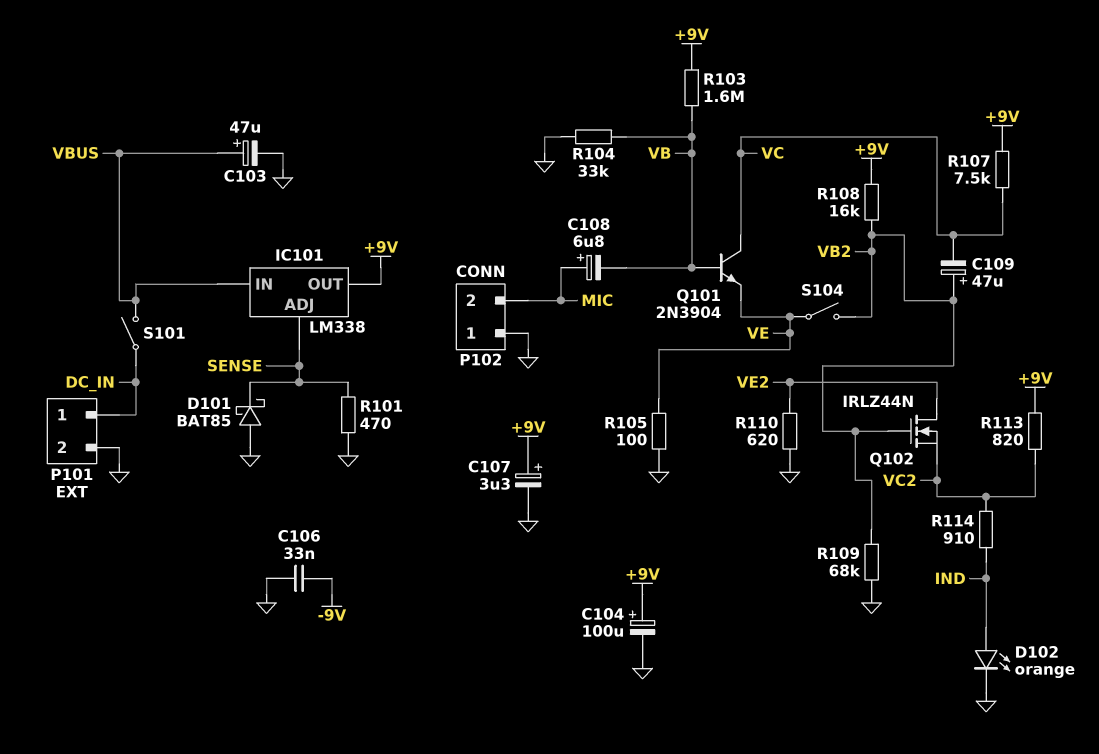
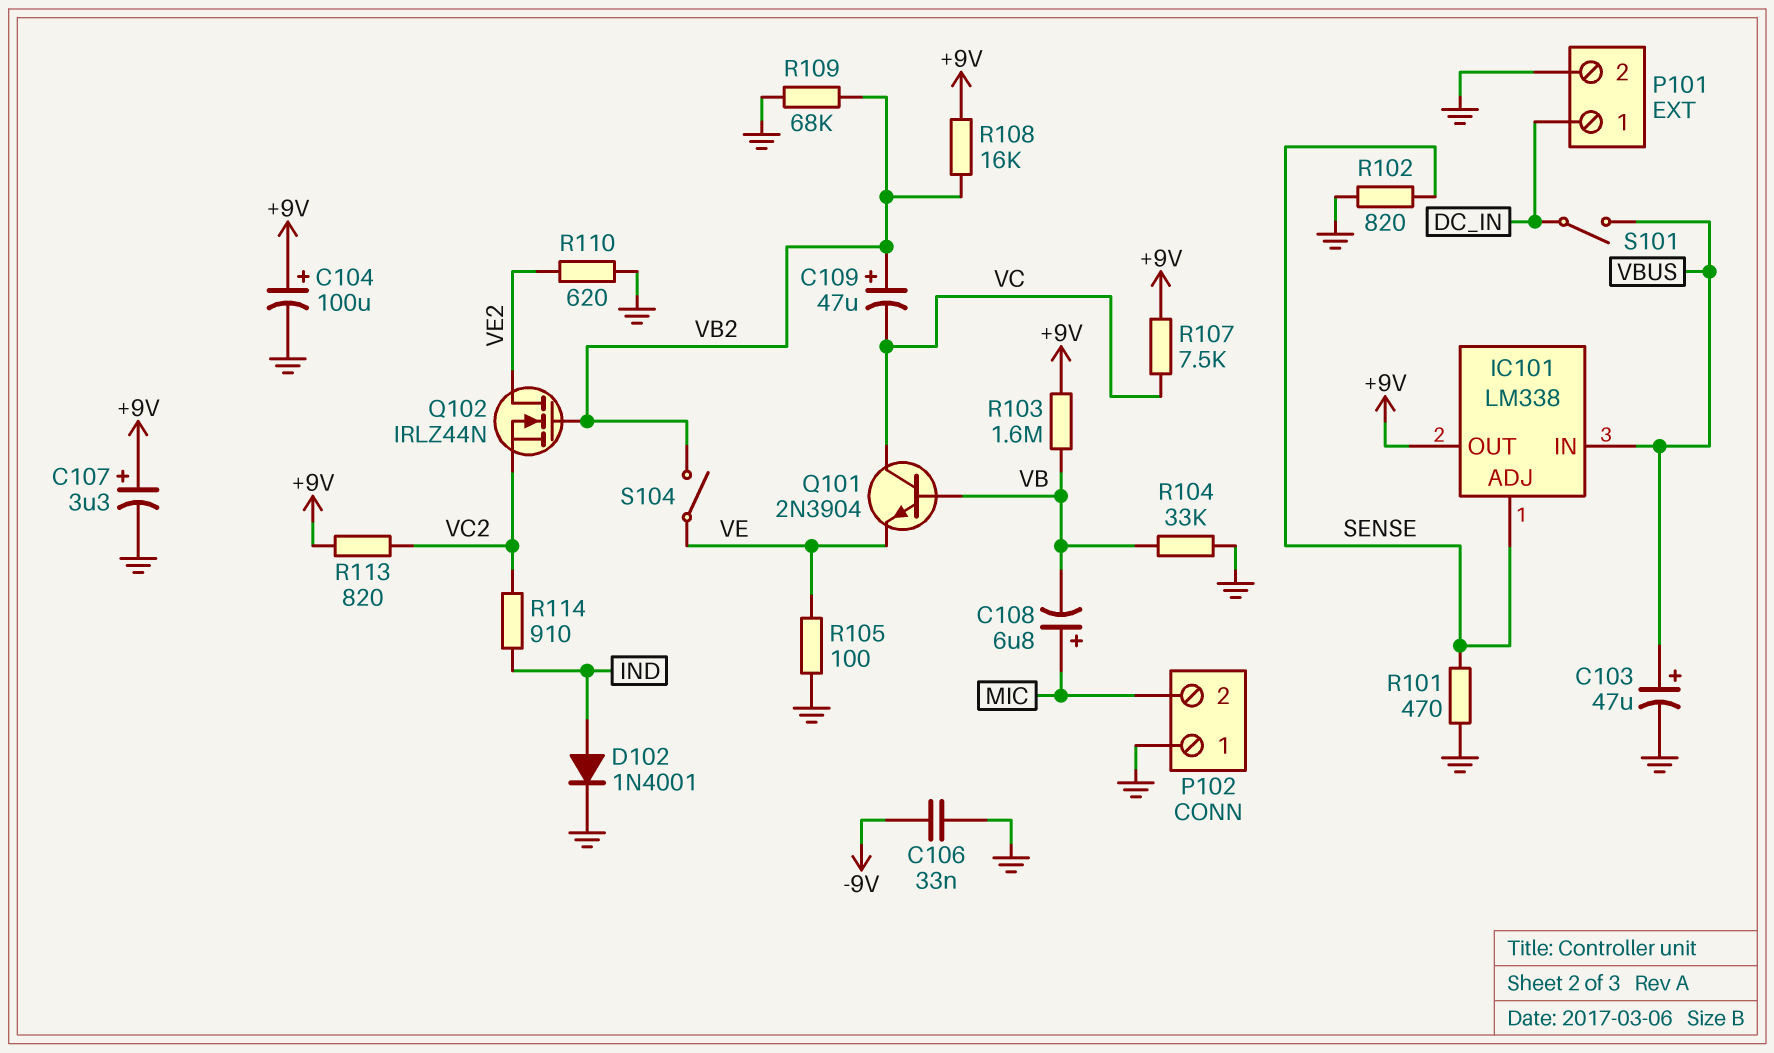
D101: schottky BAT85 (A GND, K SENSE) -> none
D102: LED orange (A IND, K GND) -> diode 1N4001 (A IND, K GND)
R102: none -> 820 (GND, SENSE)

